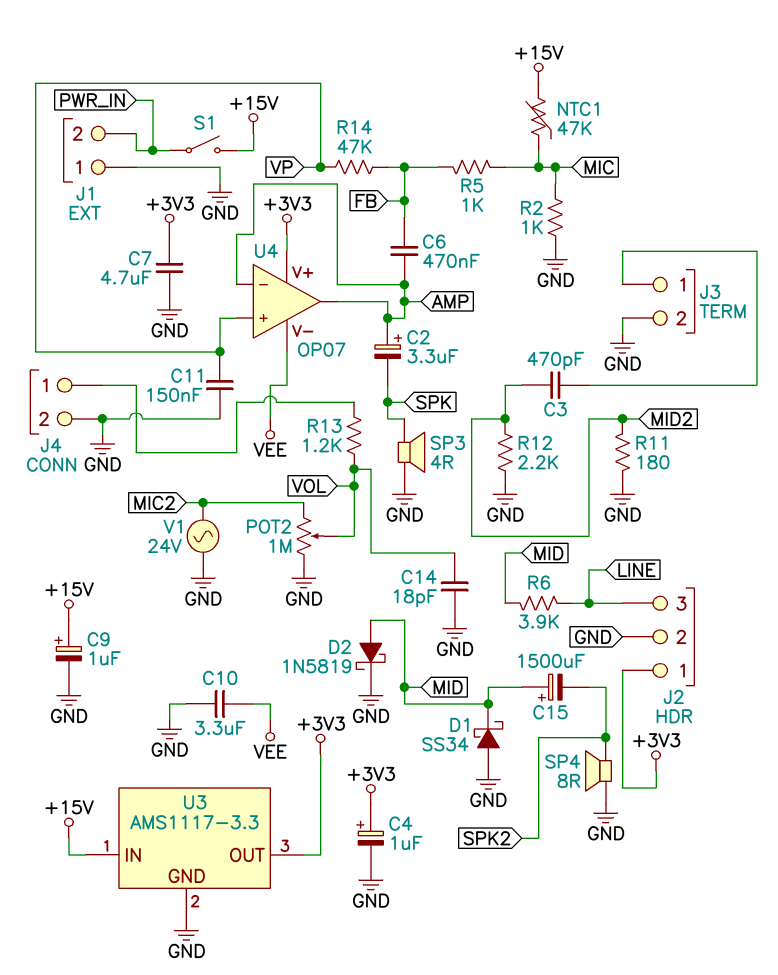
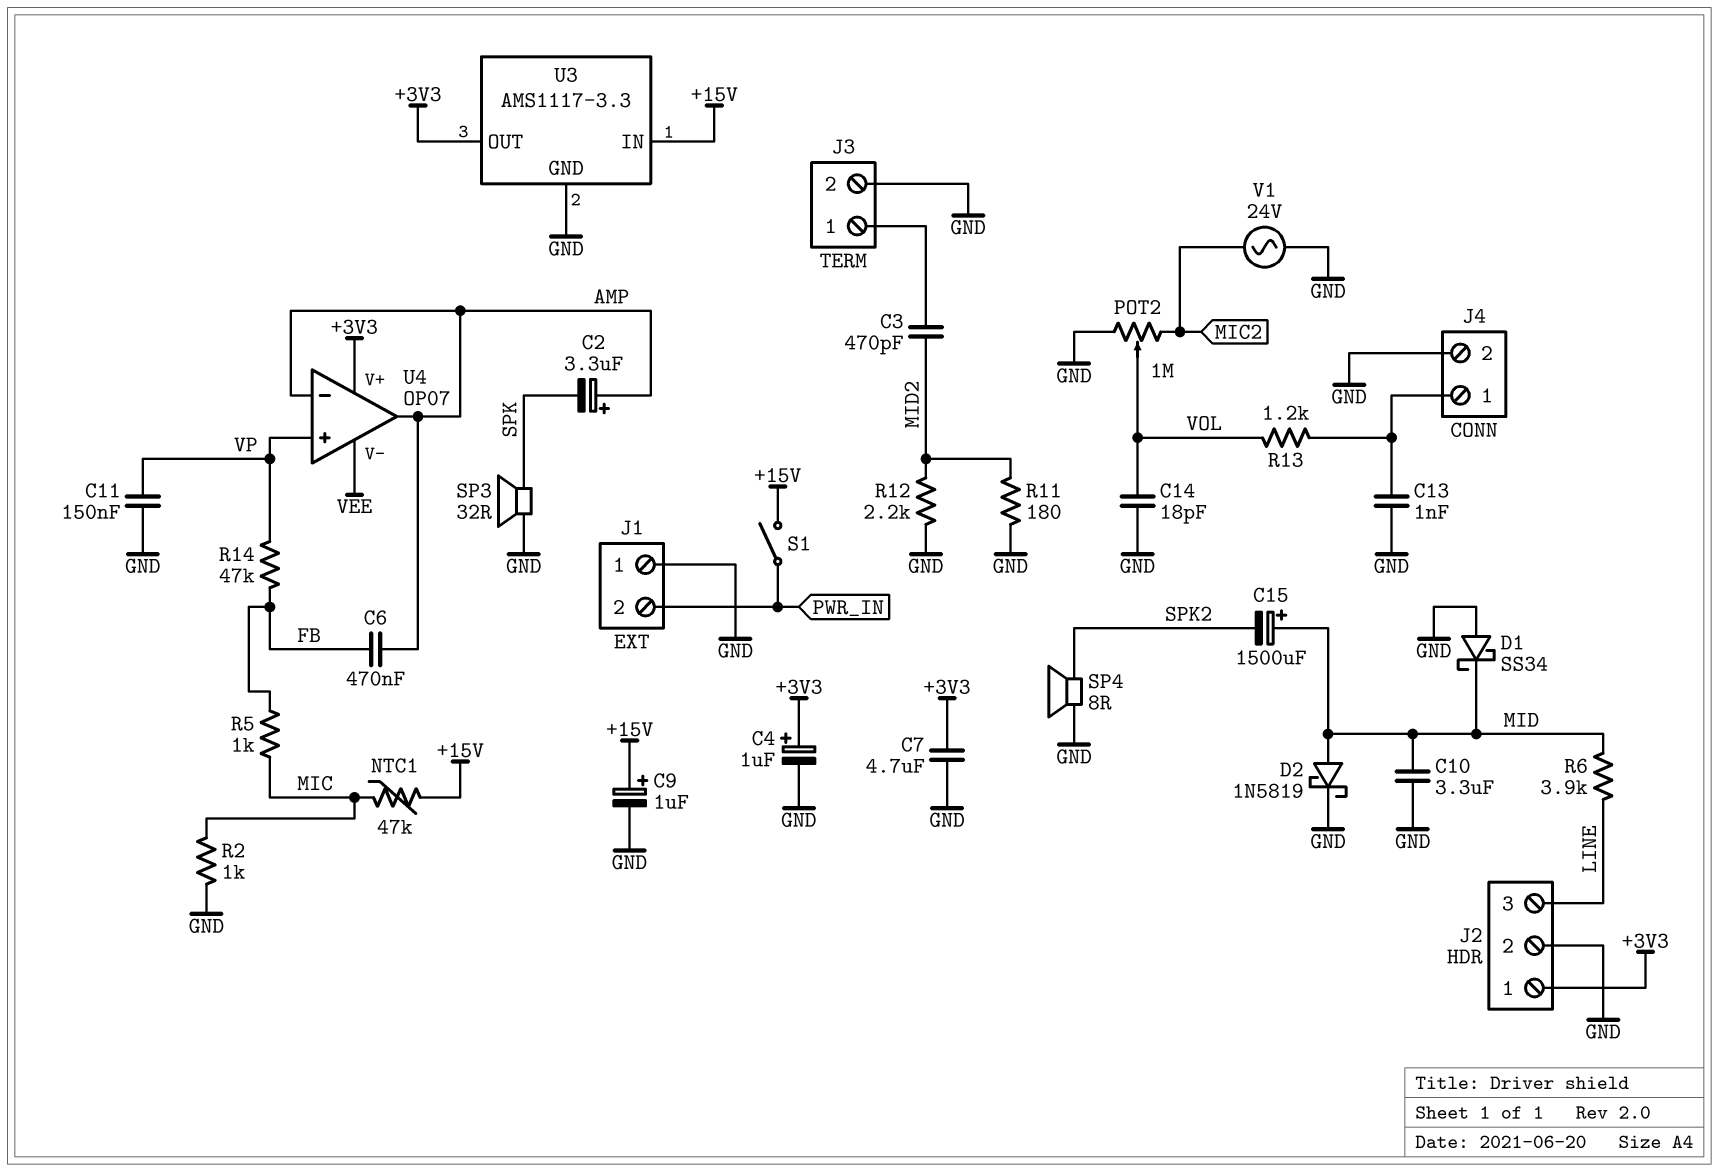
C10: 3.3uF (GND, VEE) -> 3.3uF (GND, MID)
C13: none -> 1nF (GND, J4/1)
SP3: speaker 4R (GND, SPK) -> speaker 32R (GND, SPK)

